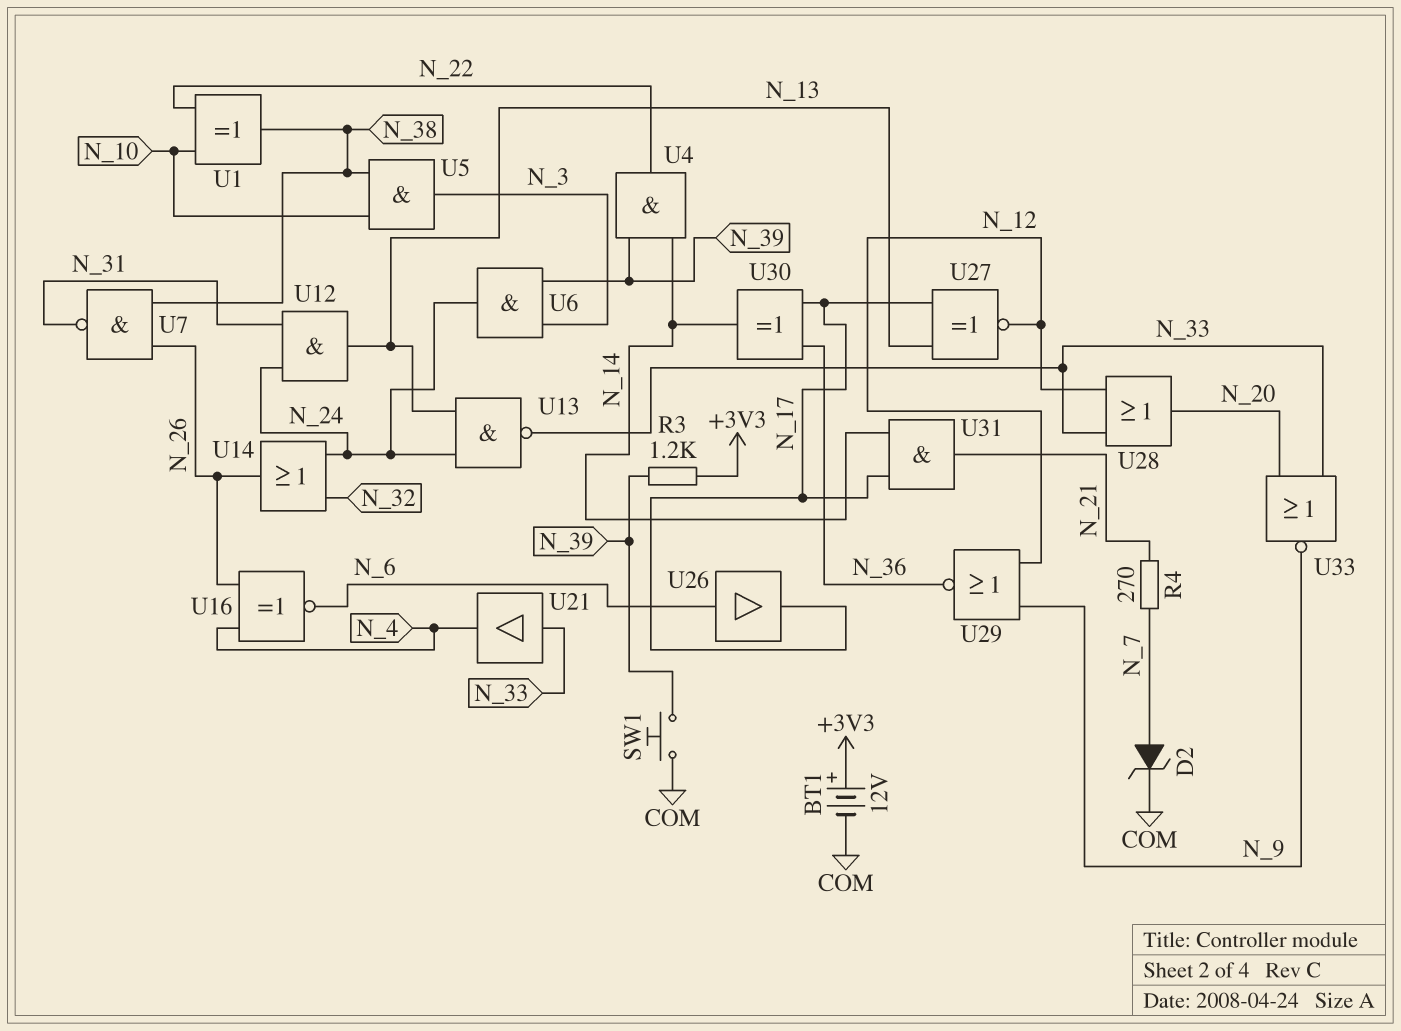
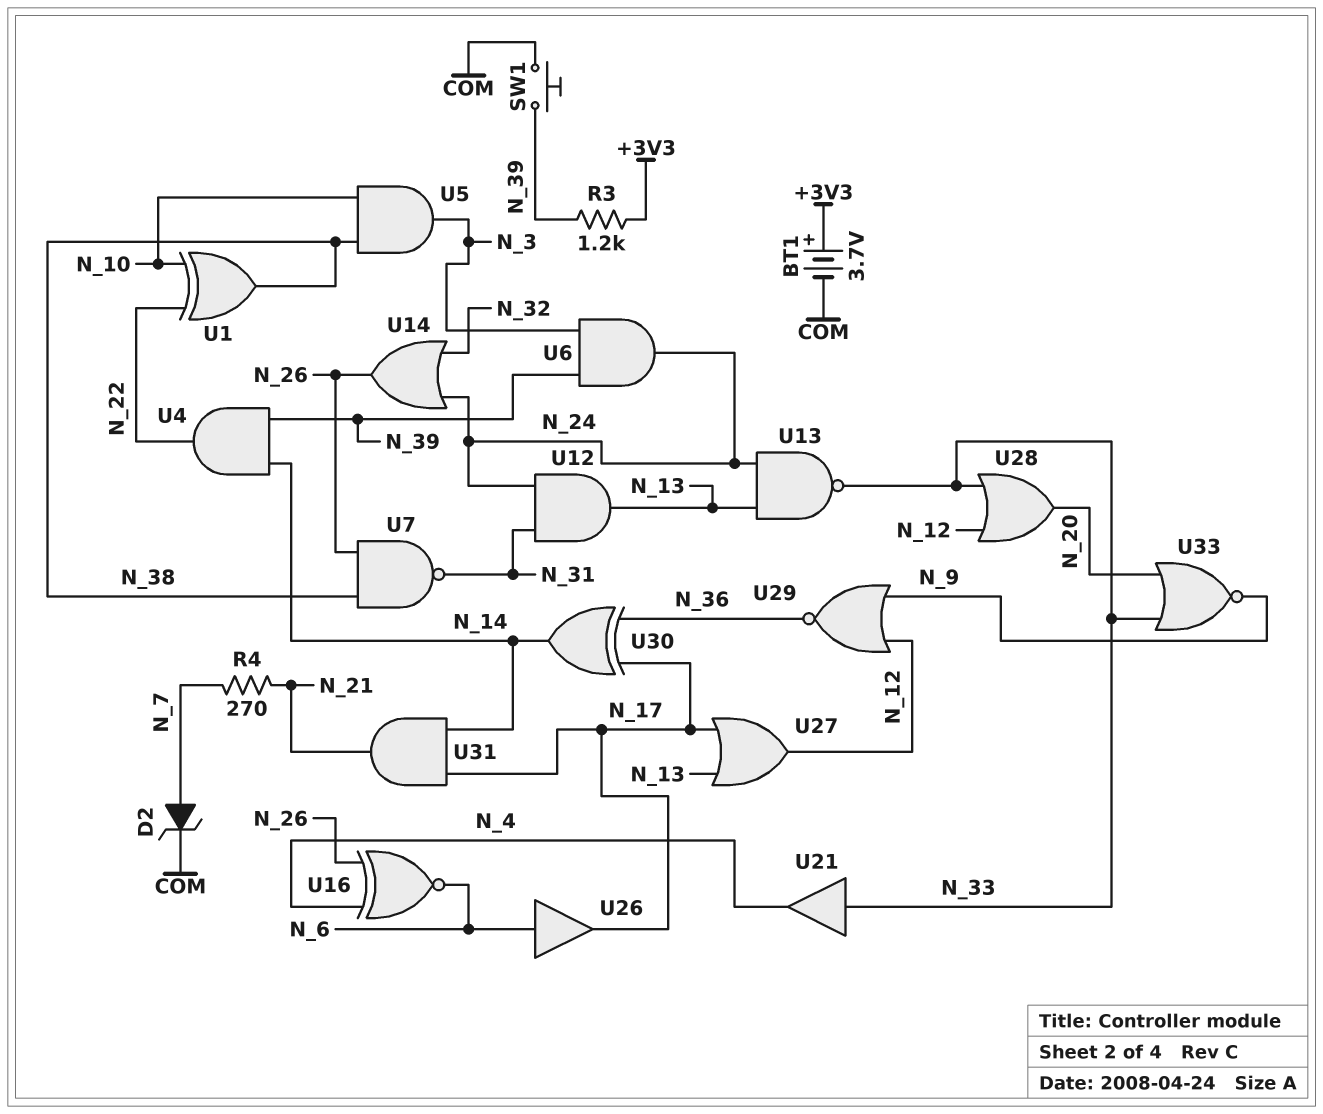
BT1: 12V (plus +3V3, minus COM) -> 3.7V (plus +3V3, minus COM)
U27: XNOR (in N_13, in N_17, out N_12) -> OR (in N_13, in N_17, out N_12)

